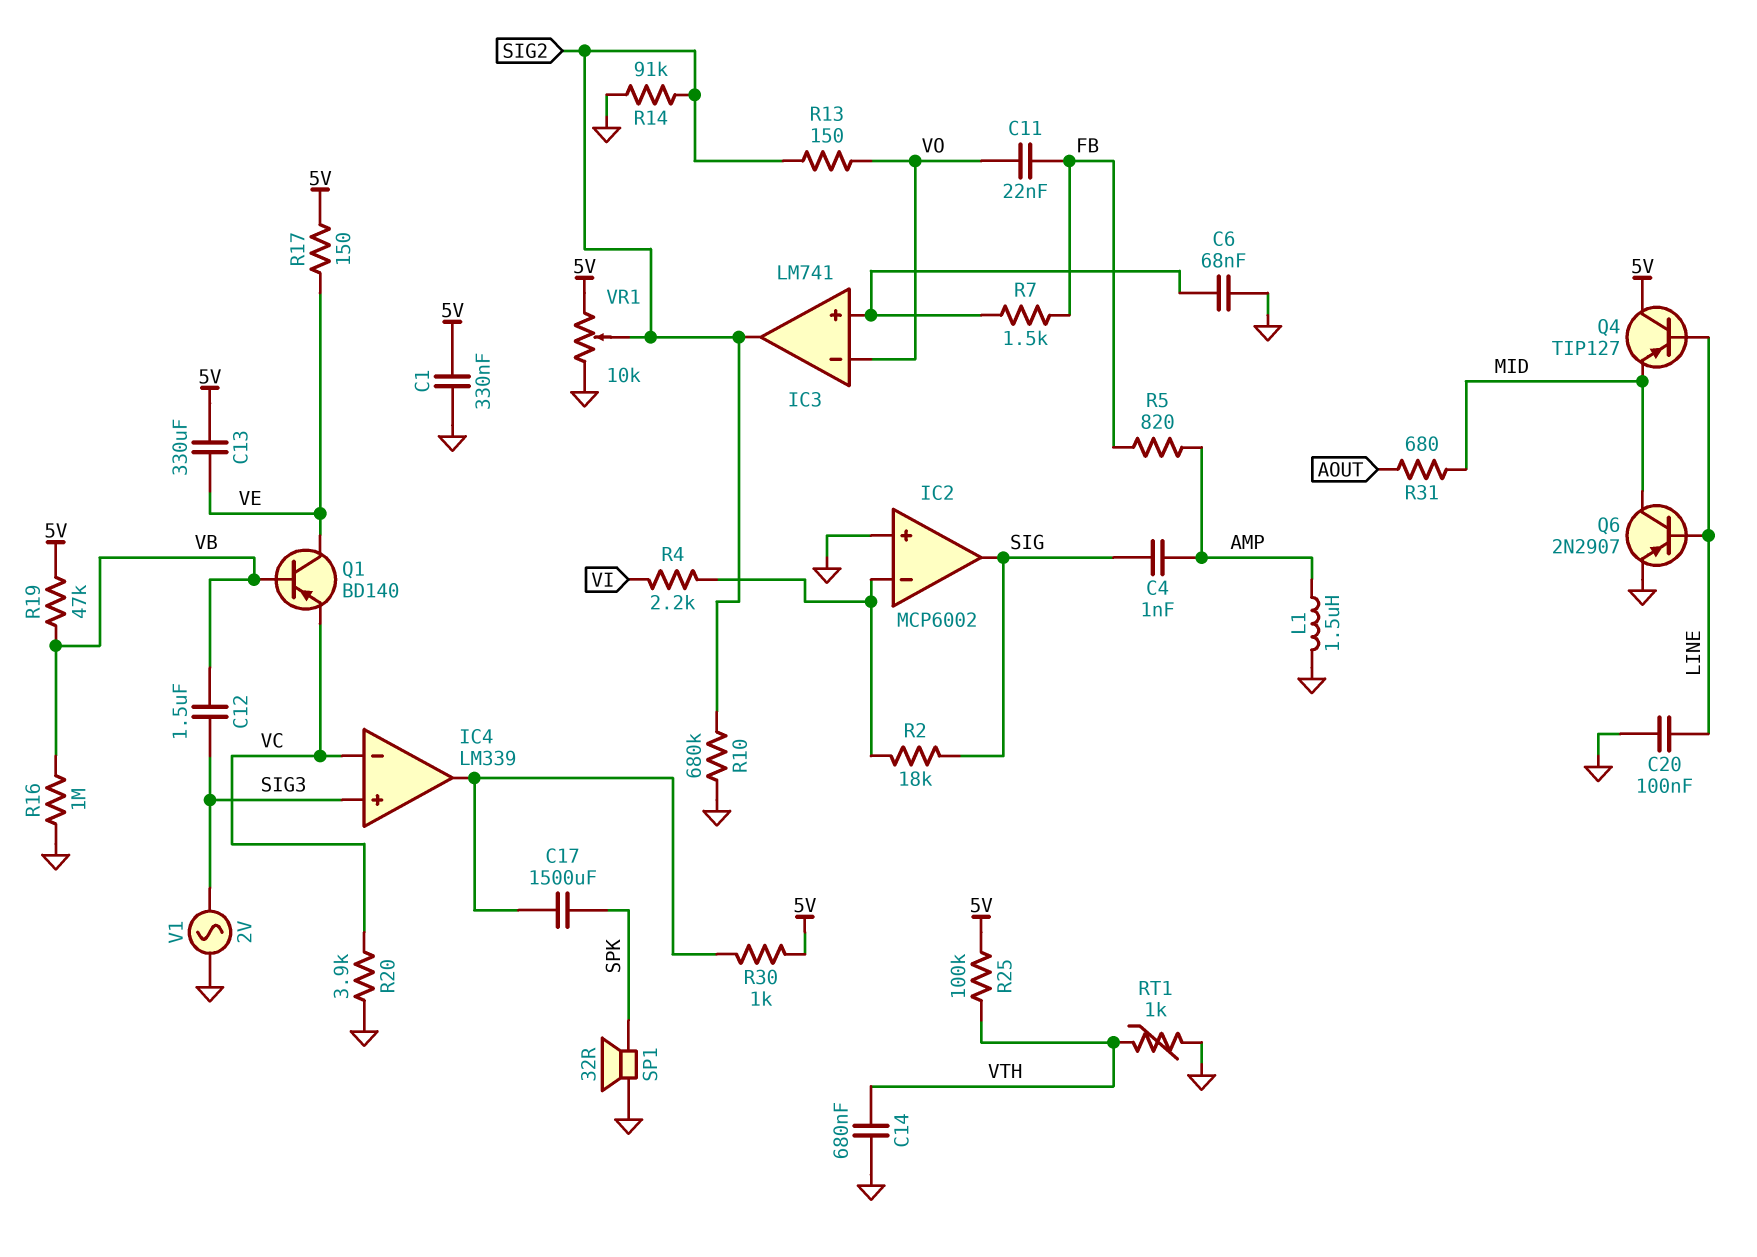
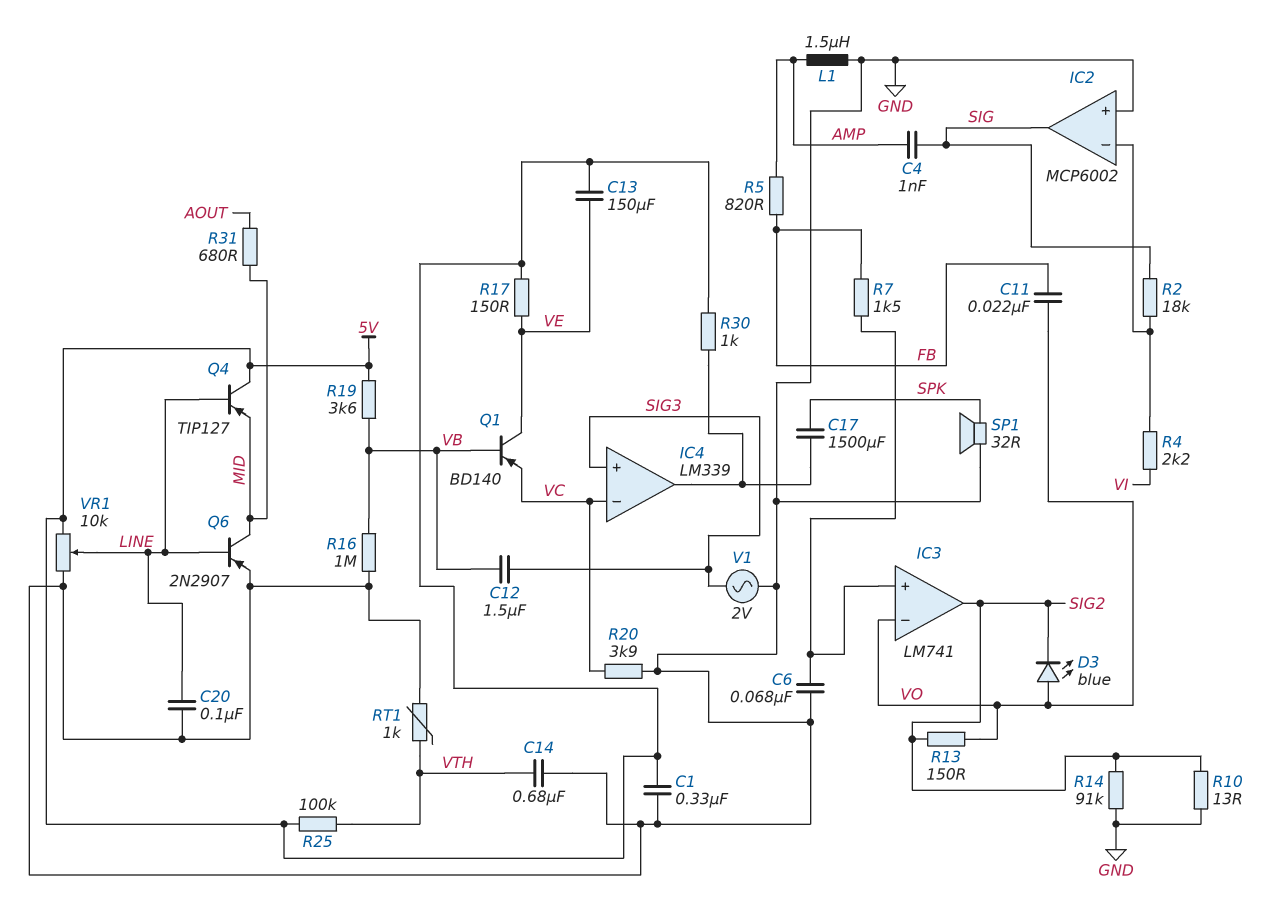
C13: 330uF (5V, VE) -> 150uF (5V, VE)
D3: none -> LED blue (A VO, K SIG2)
R10: 680k (GND, SIG2) -> 13 (GND, SIG2)
R19: 47k (5V, VB) -> 3.6k (5V, VB)
VR1: 10k (5V, GND, wiper SIG2) -> 10k (5V, GND, wiper LINE)

